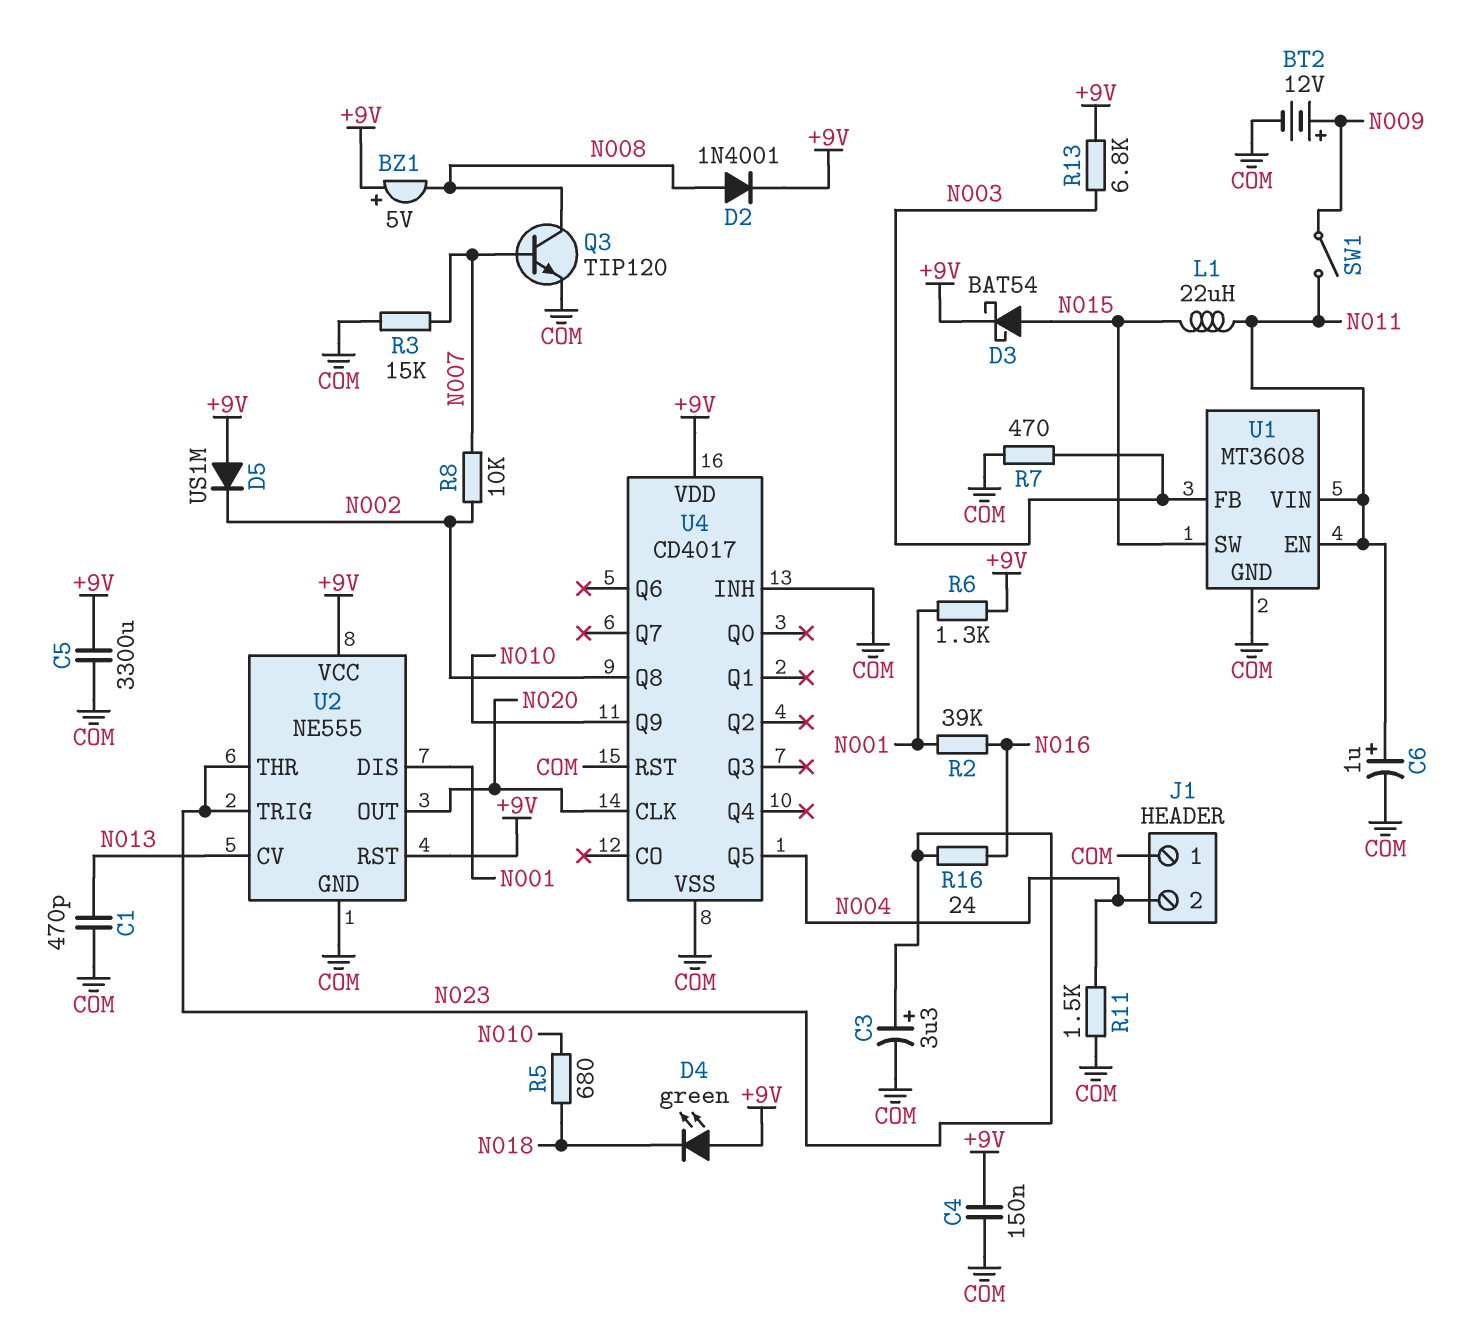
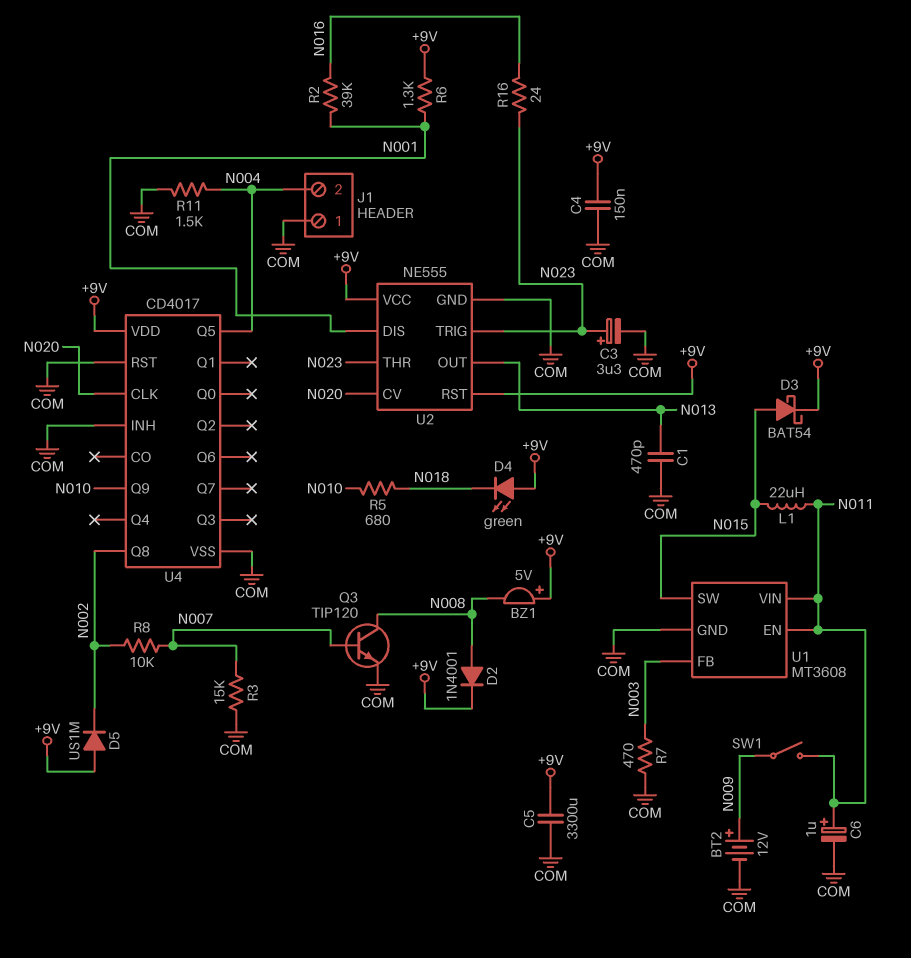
R13: 6.8k (+9V, N003) -> none
U2 pin CV: N013 -> N020
U2 pin OUT: N020 -> N013

